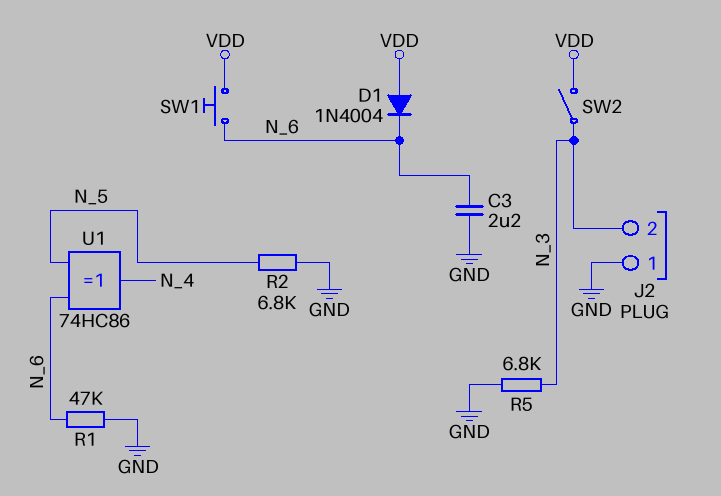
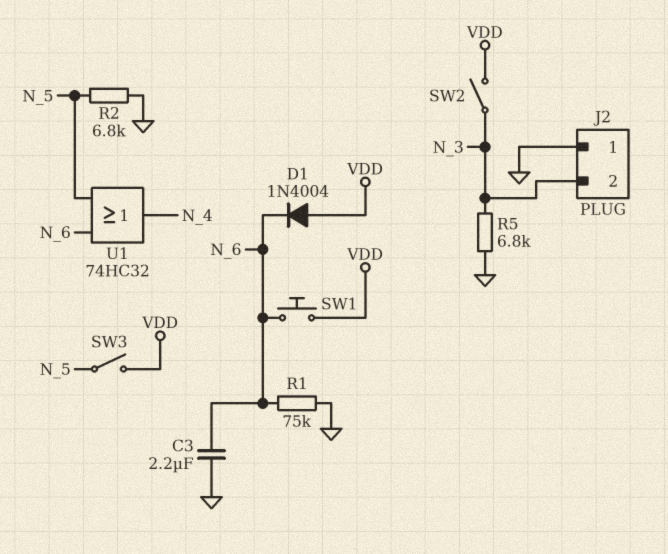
R1: 47k (GND, N_6) -> 75k (GND, N_6)
SW3: none -> switch (N_5, VDD)
U1: XOR 74HC86 (in N_5, in N_6, out N_4) -> OR 74HC32 (in N_5, in N_6, out N_4)

